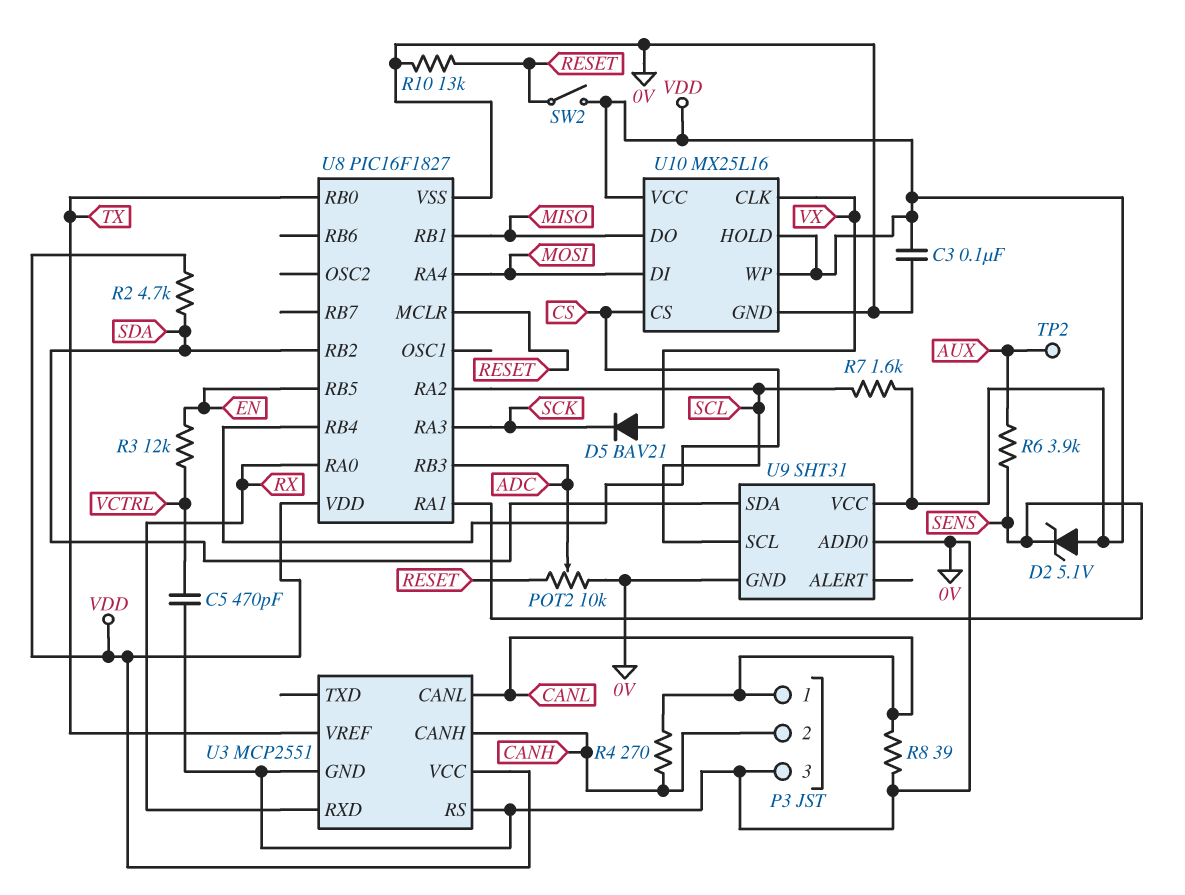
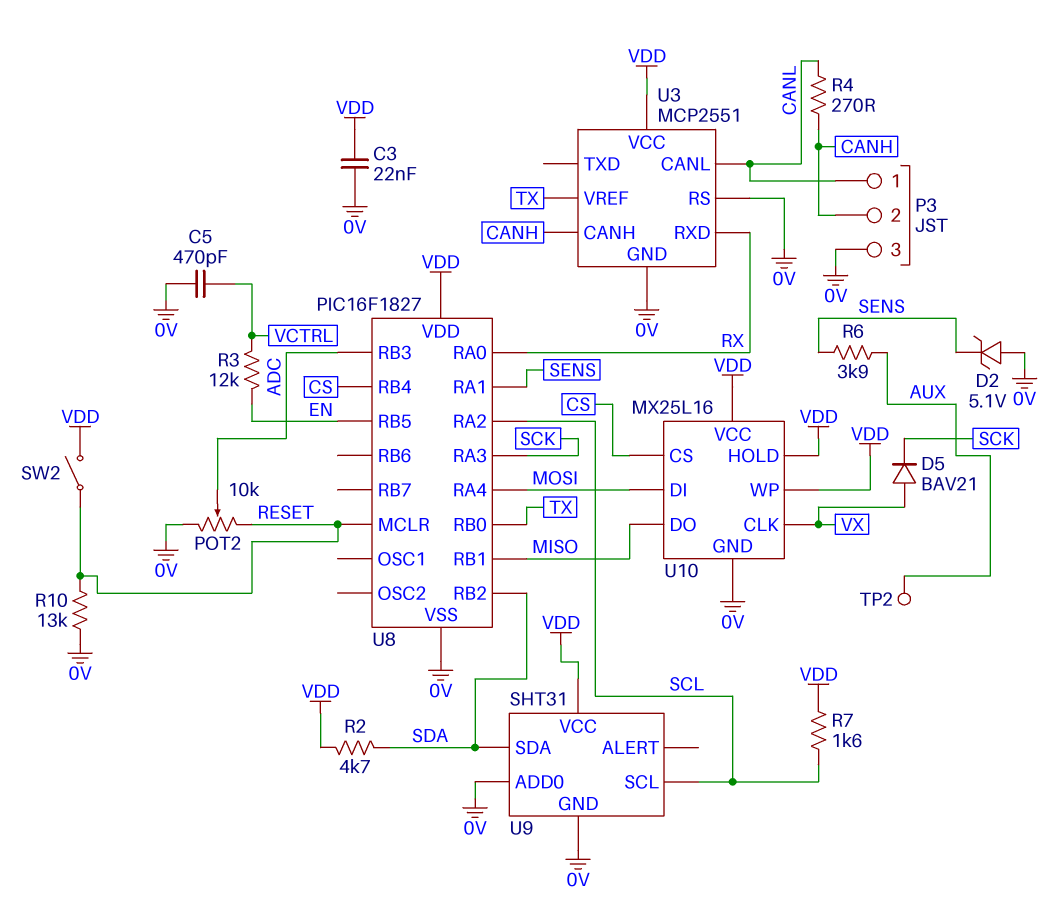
C3: 100nF (0V, VDD) -> 22nF (0V, VDD)
D2: zener 5.1V (A VDD, K SENS) -> zener 5.1V (A 0V, K SENS)
R8: 39 (0V, CANL) -> none

